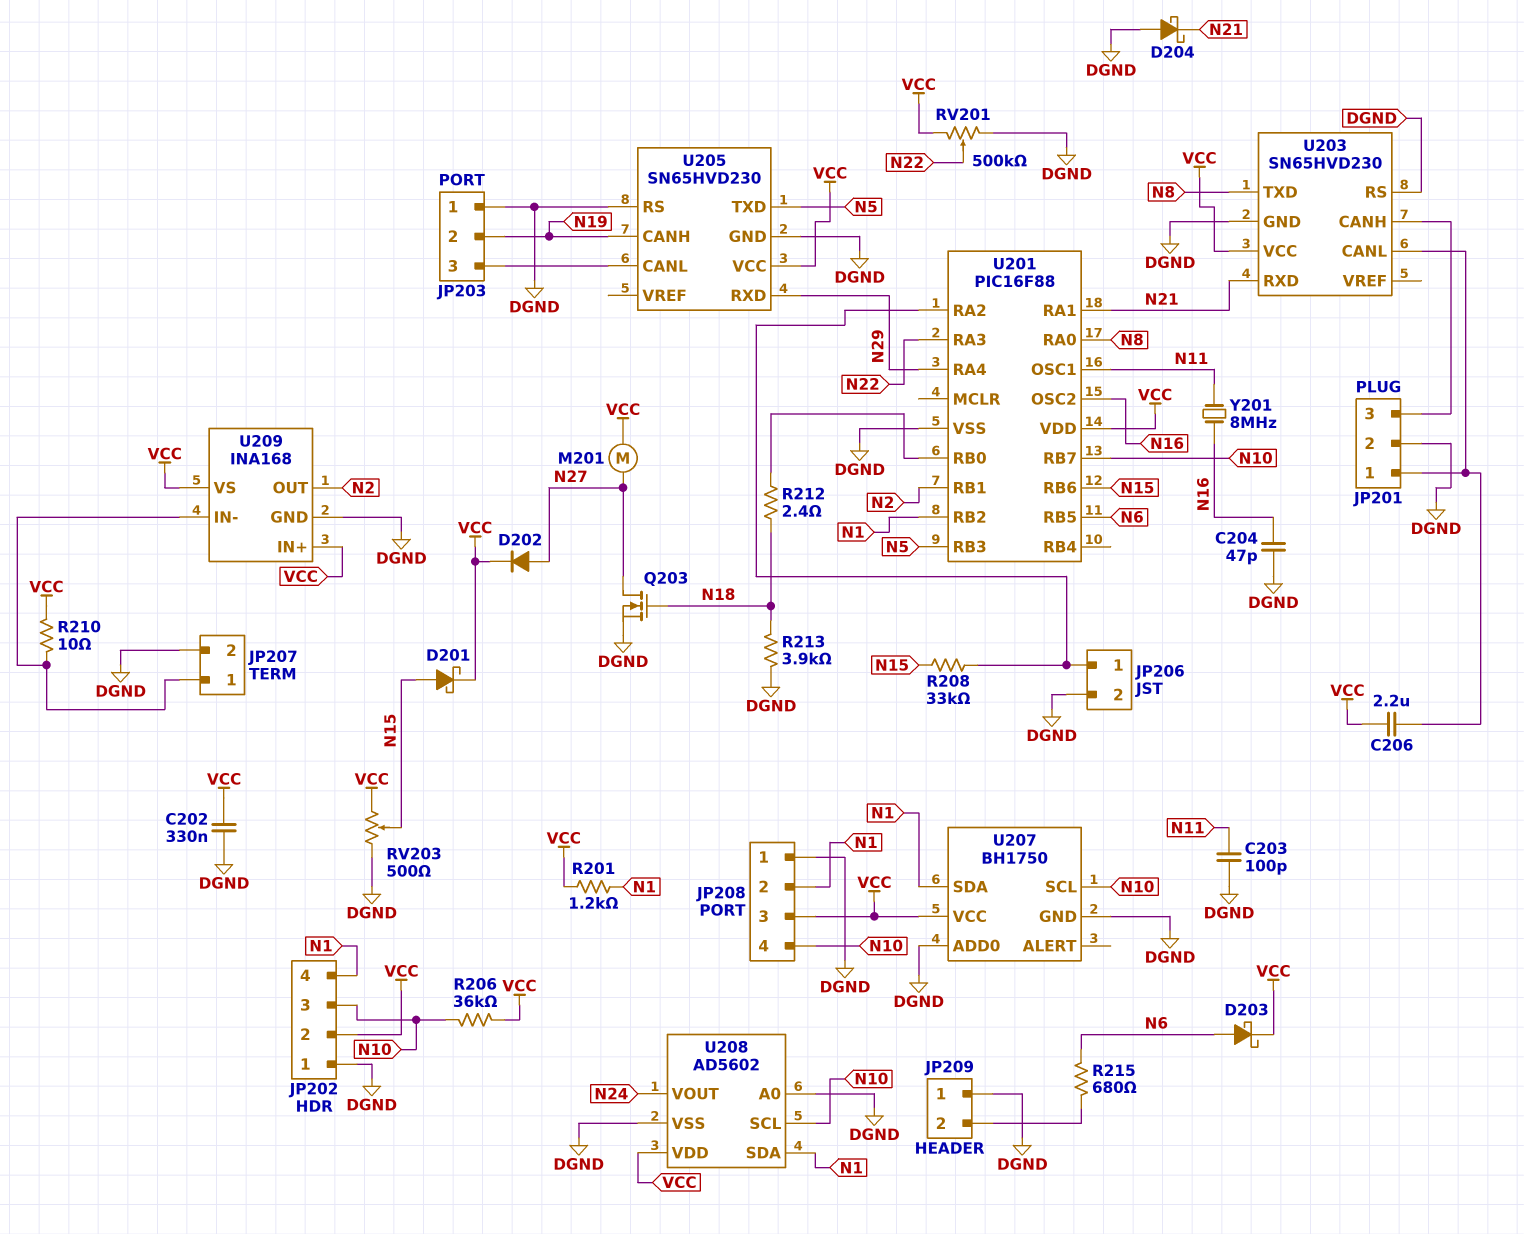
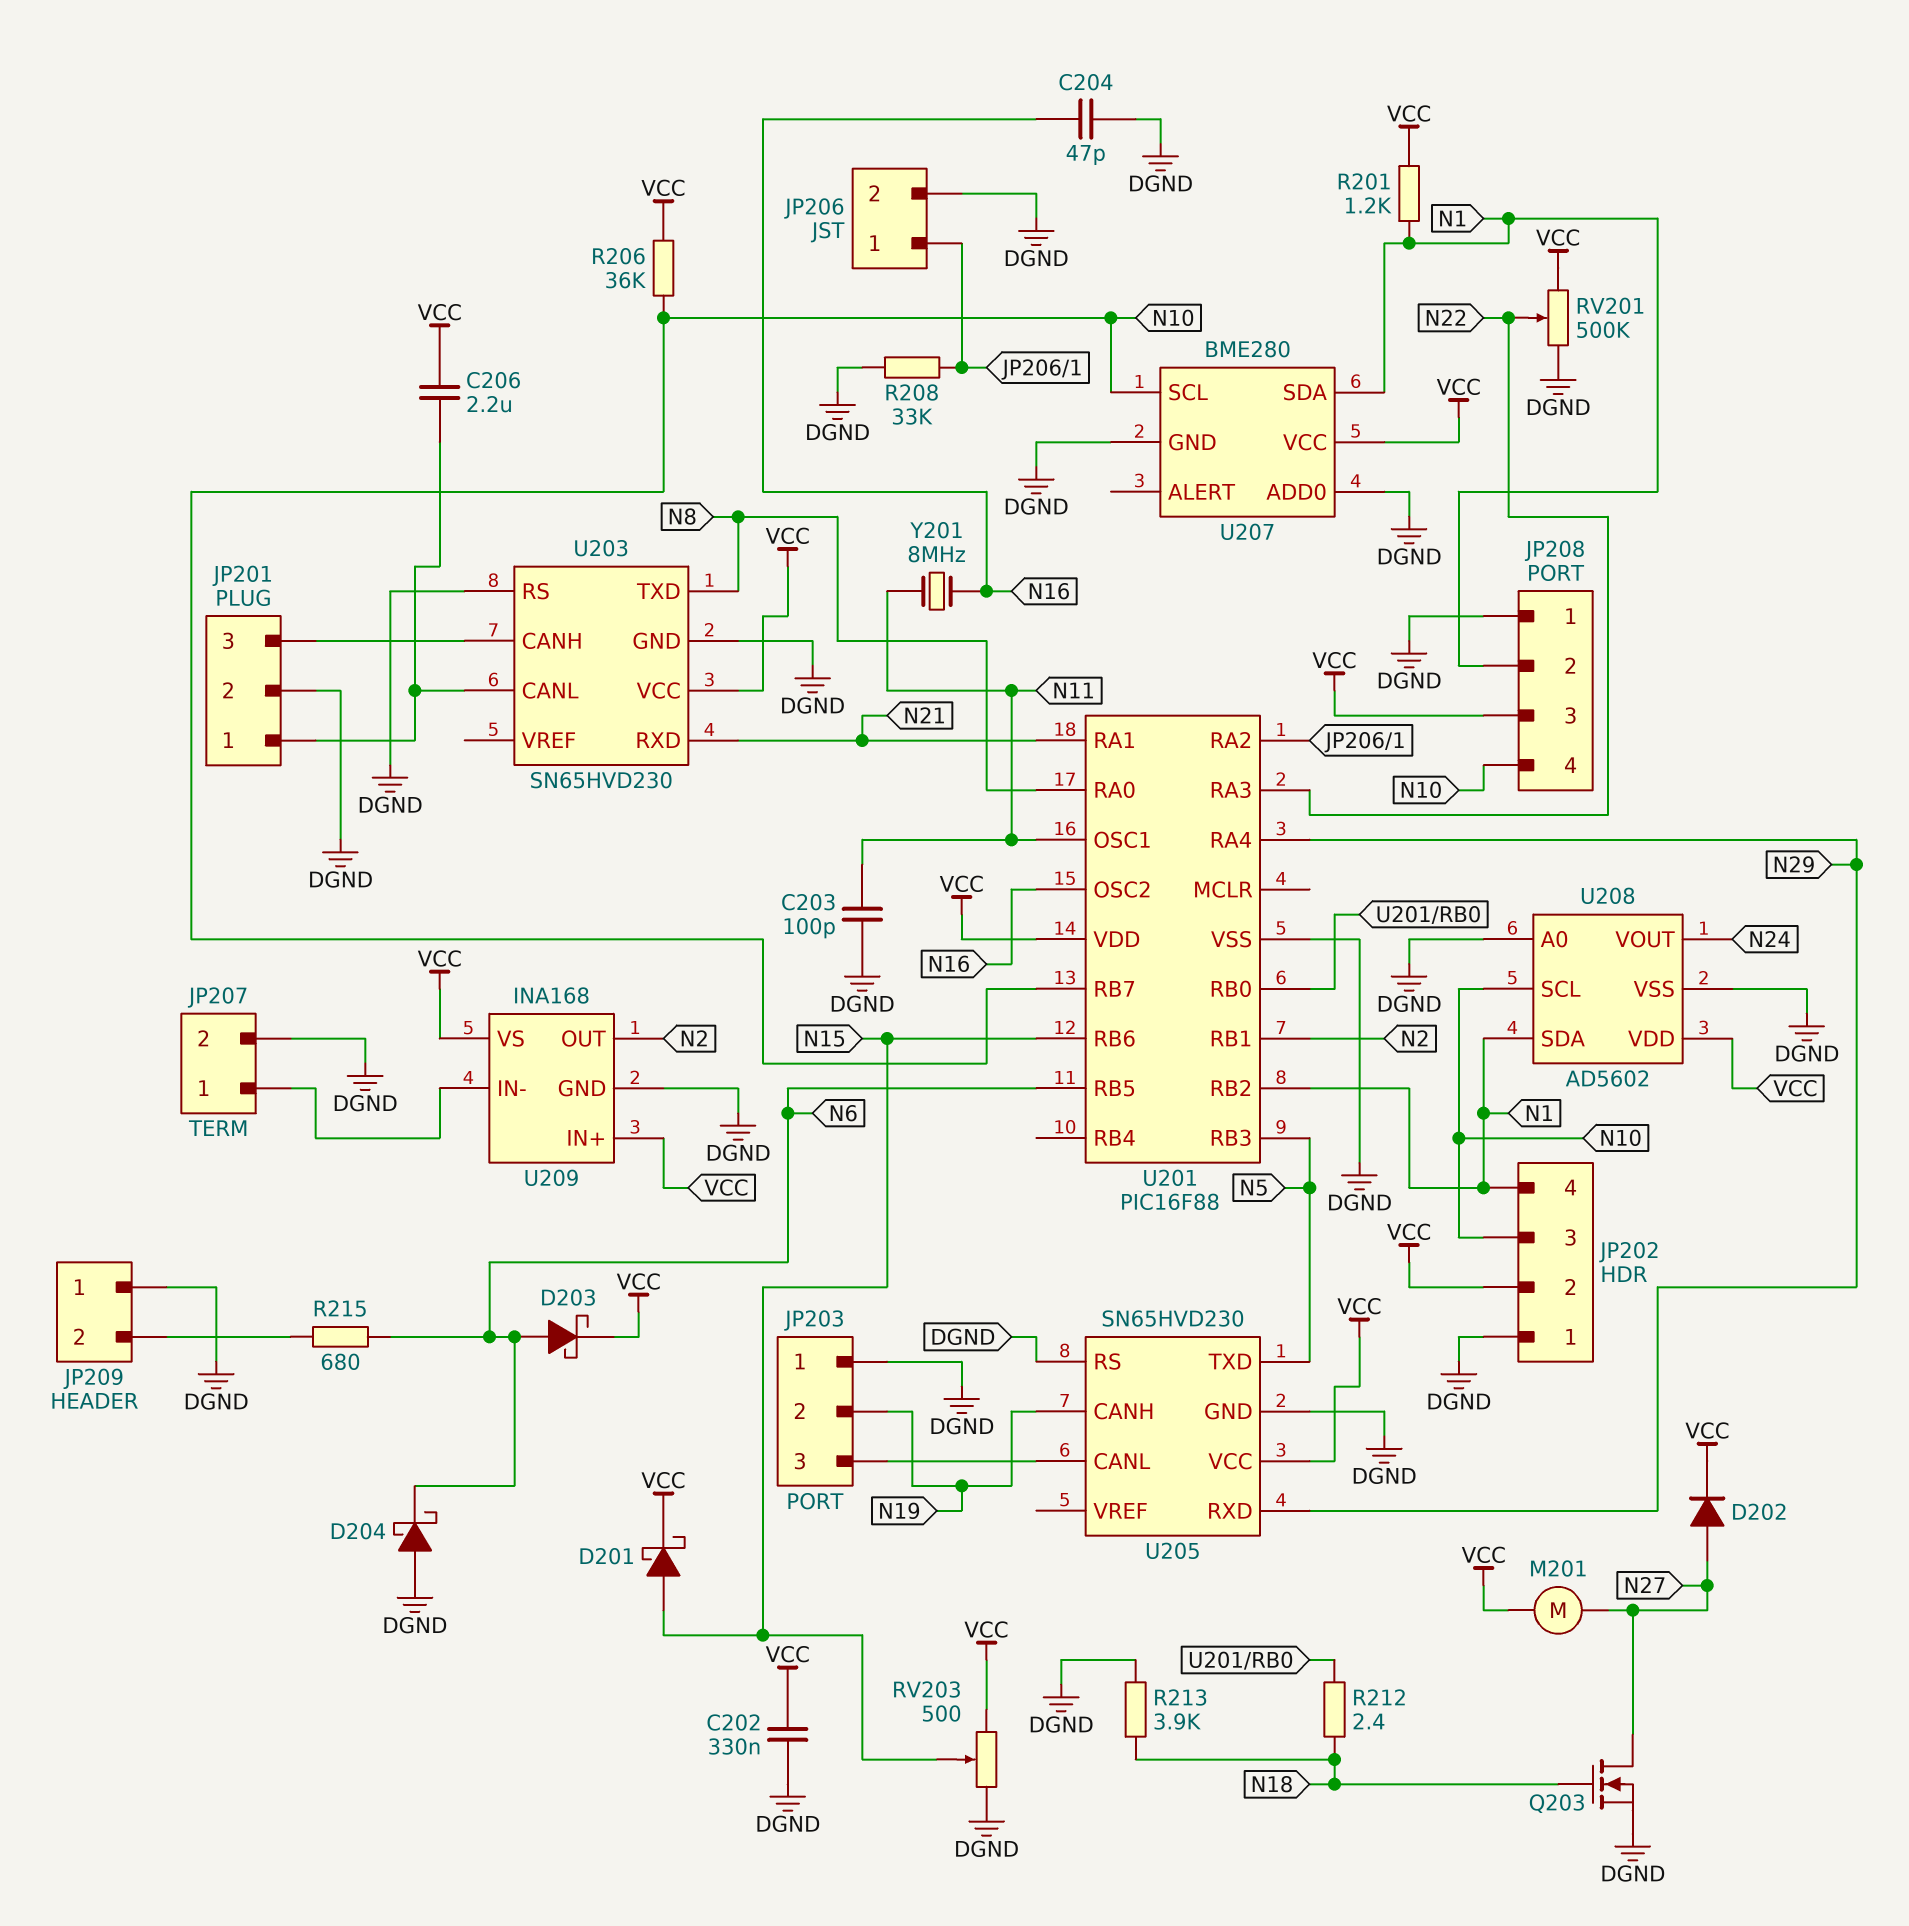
D204: schottky (A DGND, K N21) -> schottky (A DGND, K N6)
R208: 33k (JP206/1, N15) -> 33k (DGND, JP206/1)
R210: 10 (JP207/1, VCC) -> none
U207: BH1750 -> BME280

